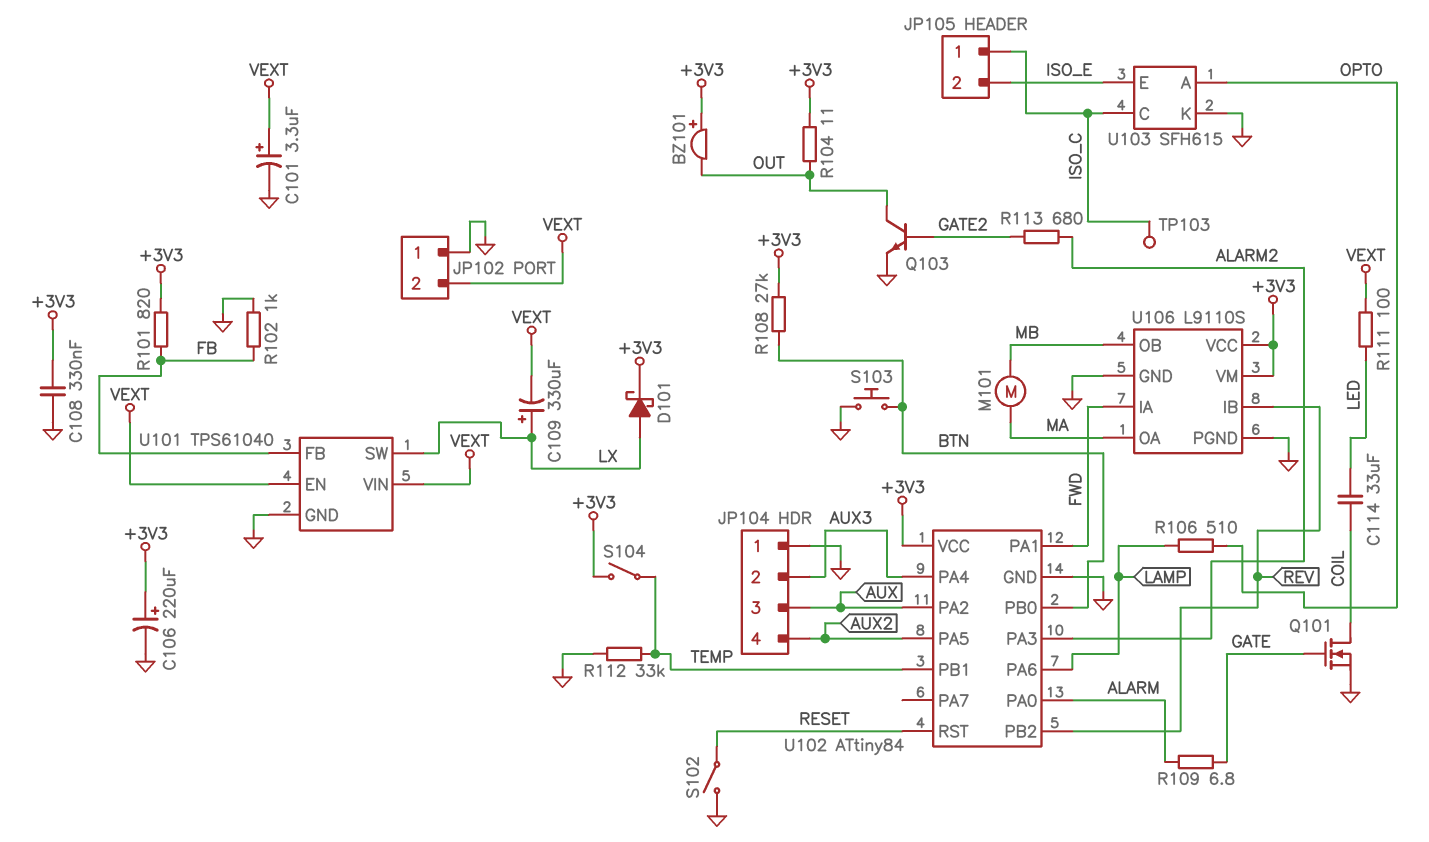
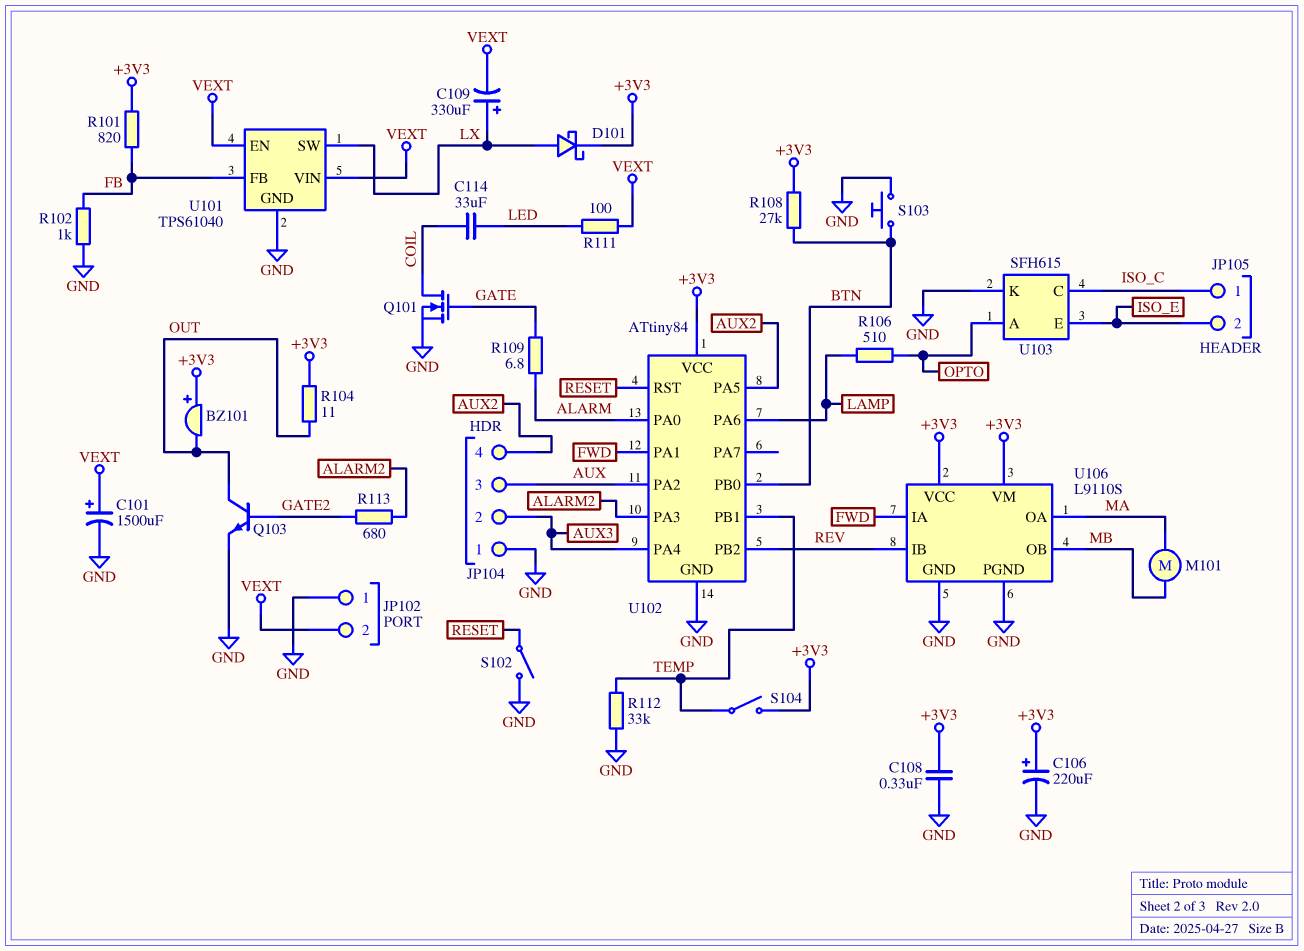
C101: 3.3uF (plus VEXT, minus GND) -> 1500uF (plus VEXT, minus GND)
TP103: test point (ISO_C) -> none

